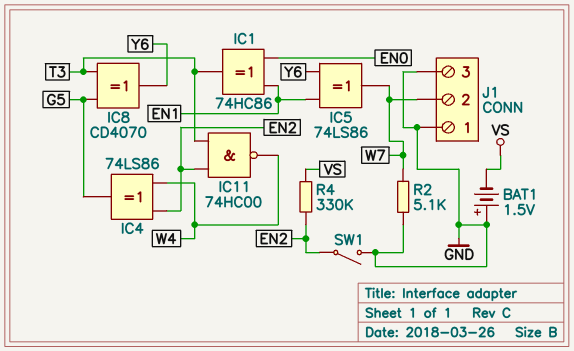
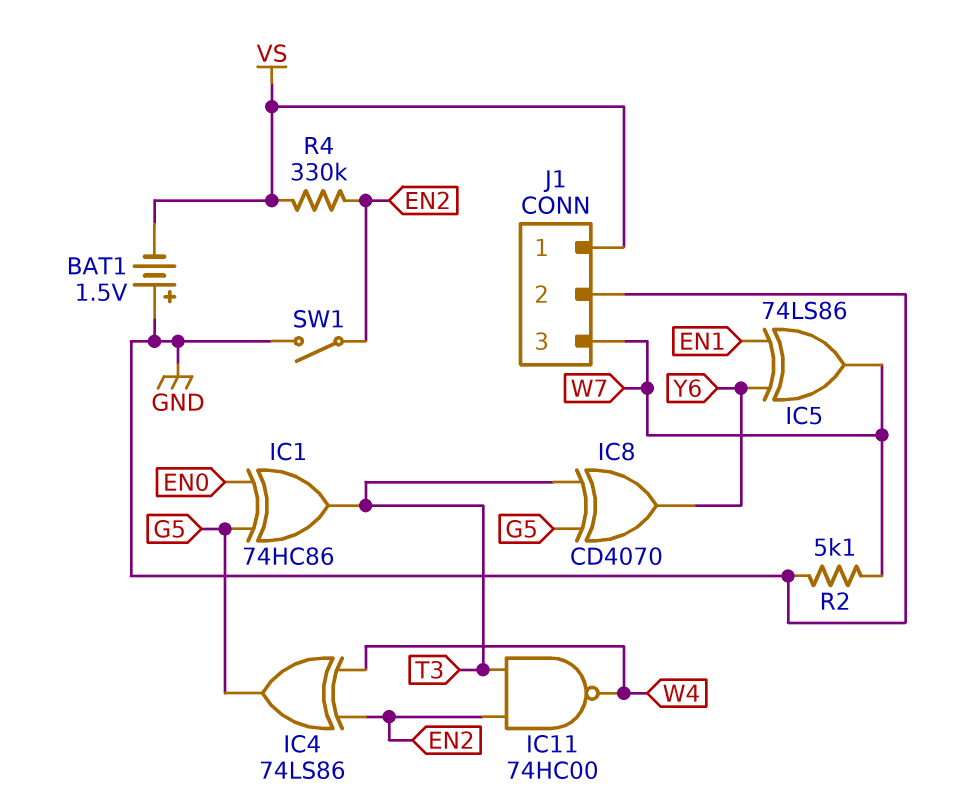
IC1: XOR 74HC86 (in EN0, in EN1, out T3) -> XOR 74HC86 (in EN0, in G5, out T3)
J1 pin 1: GND -> VS
J1 pin 2: W7 -> GND
J1 pin 3: GND -> W7

